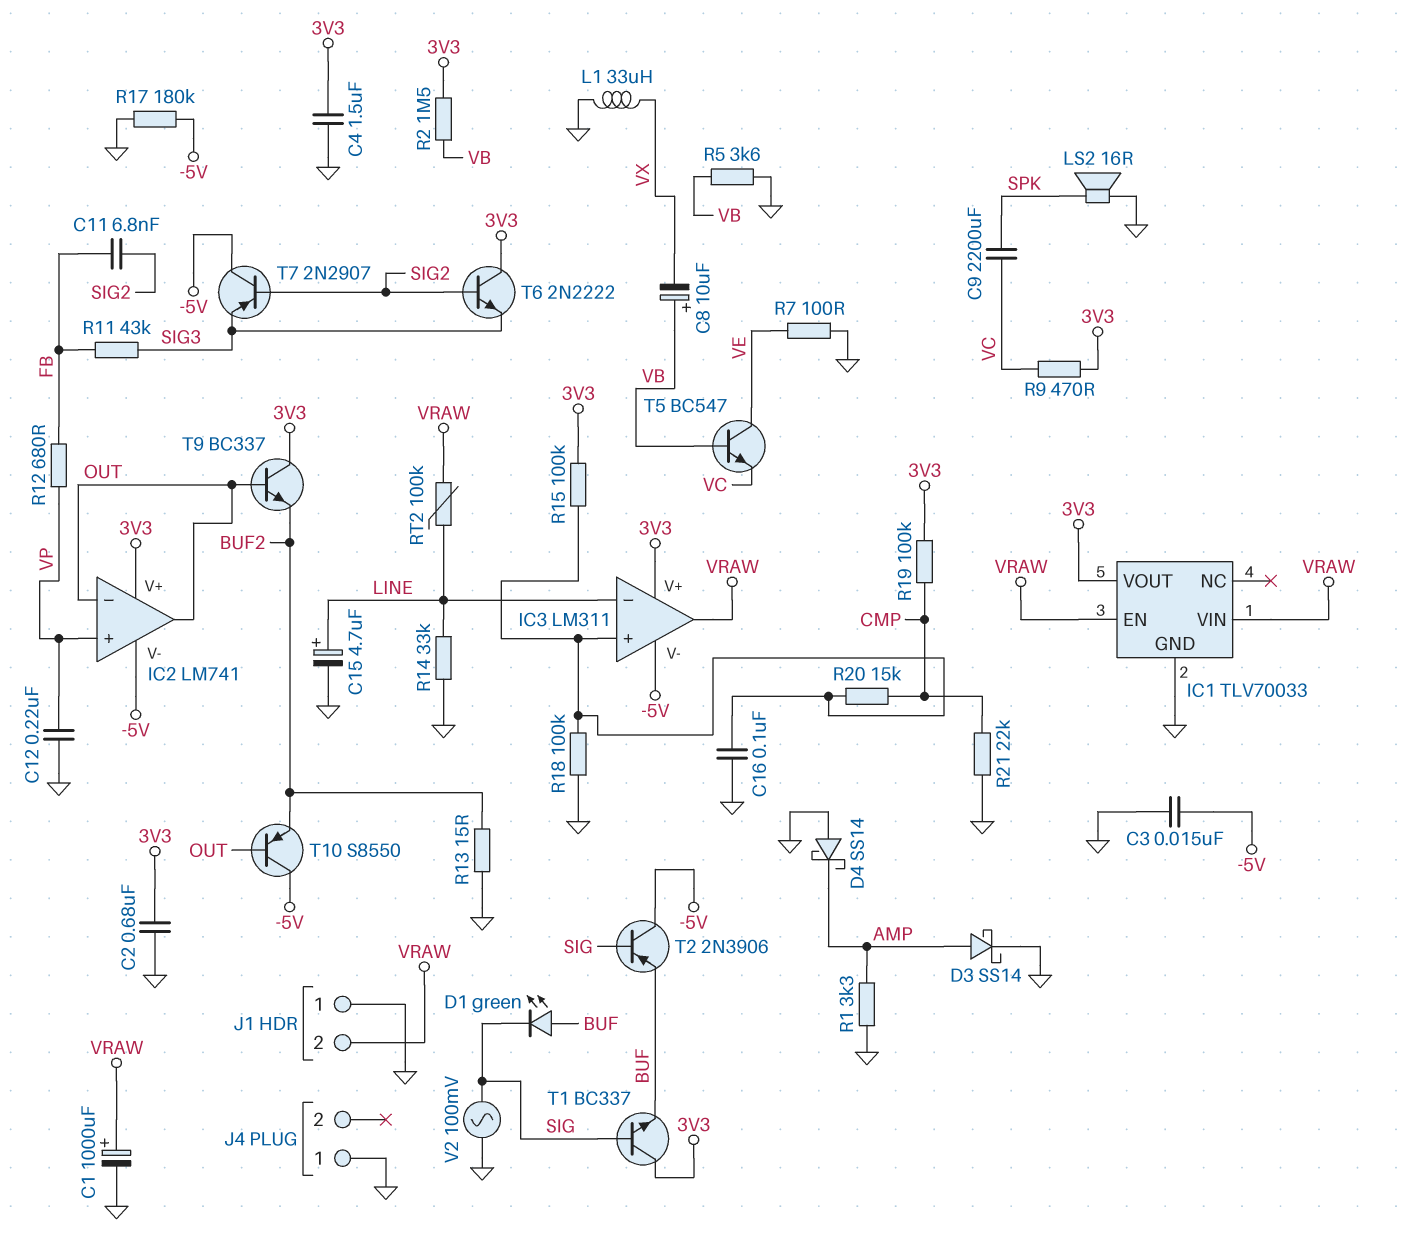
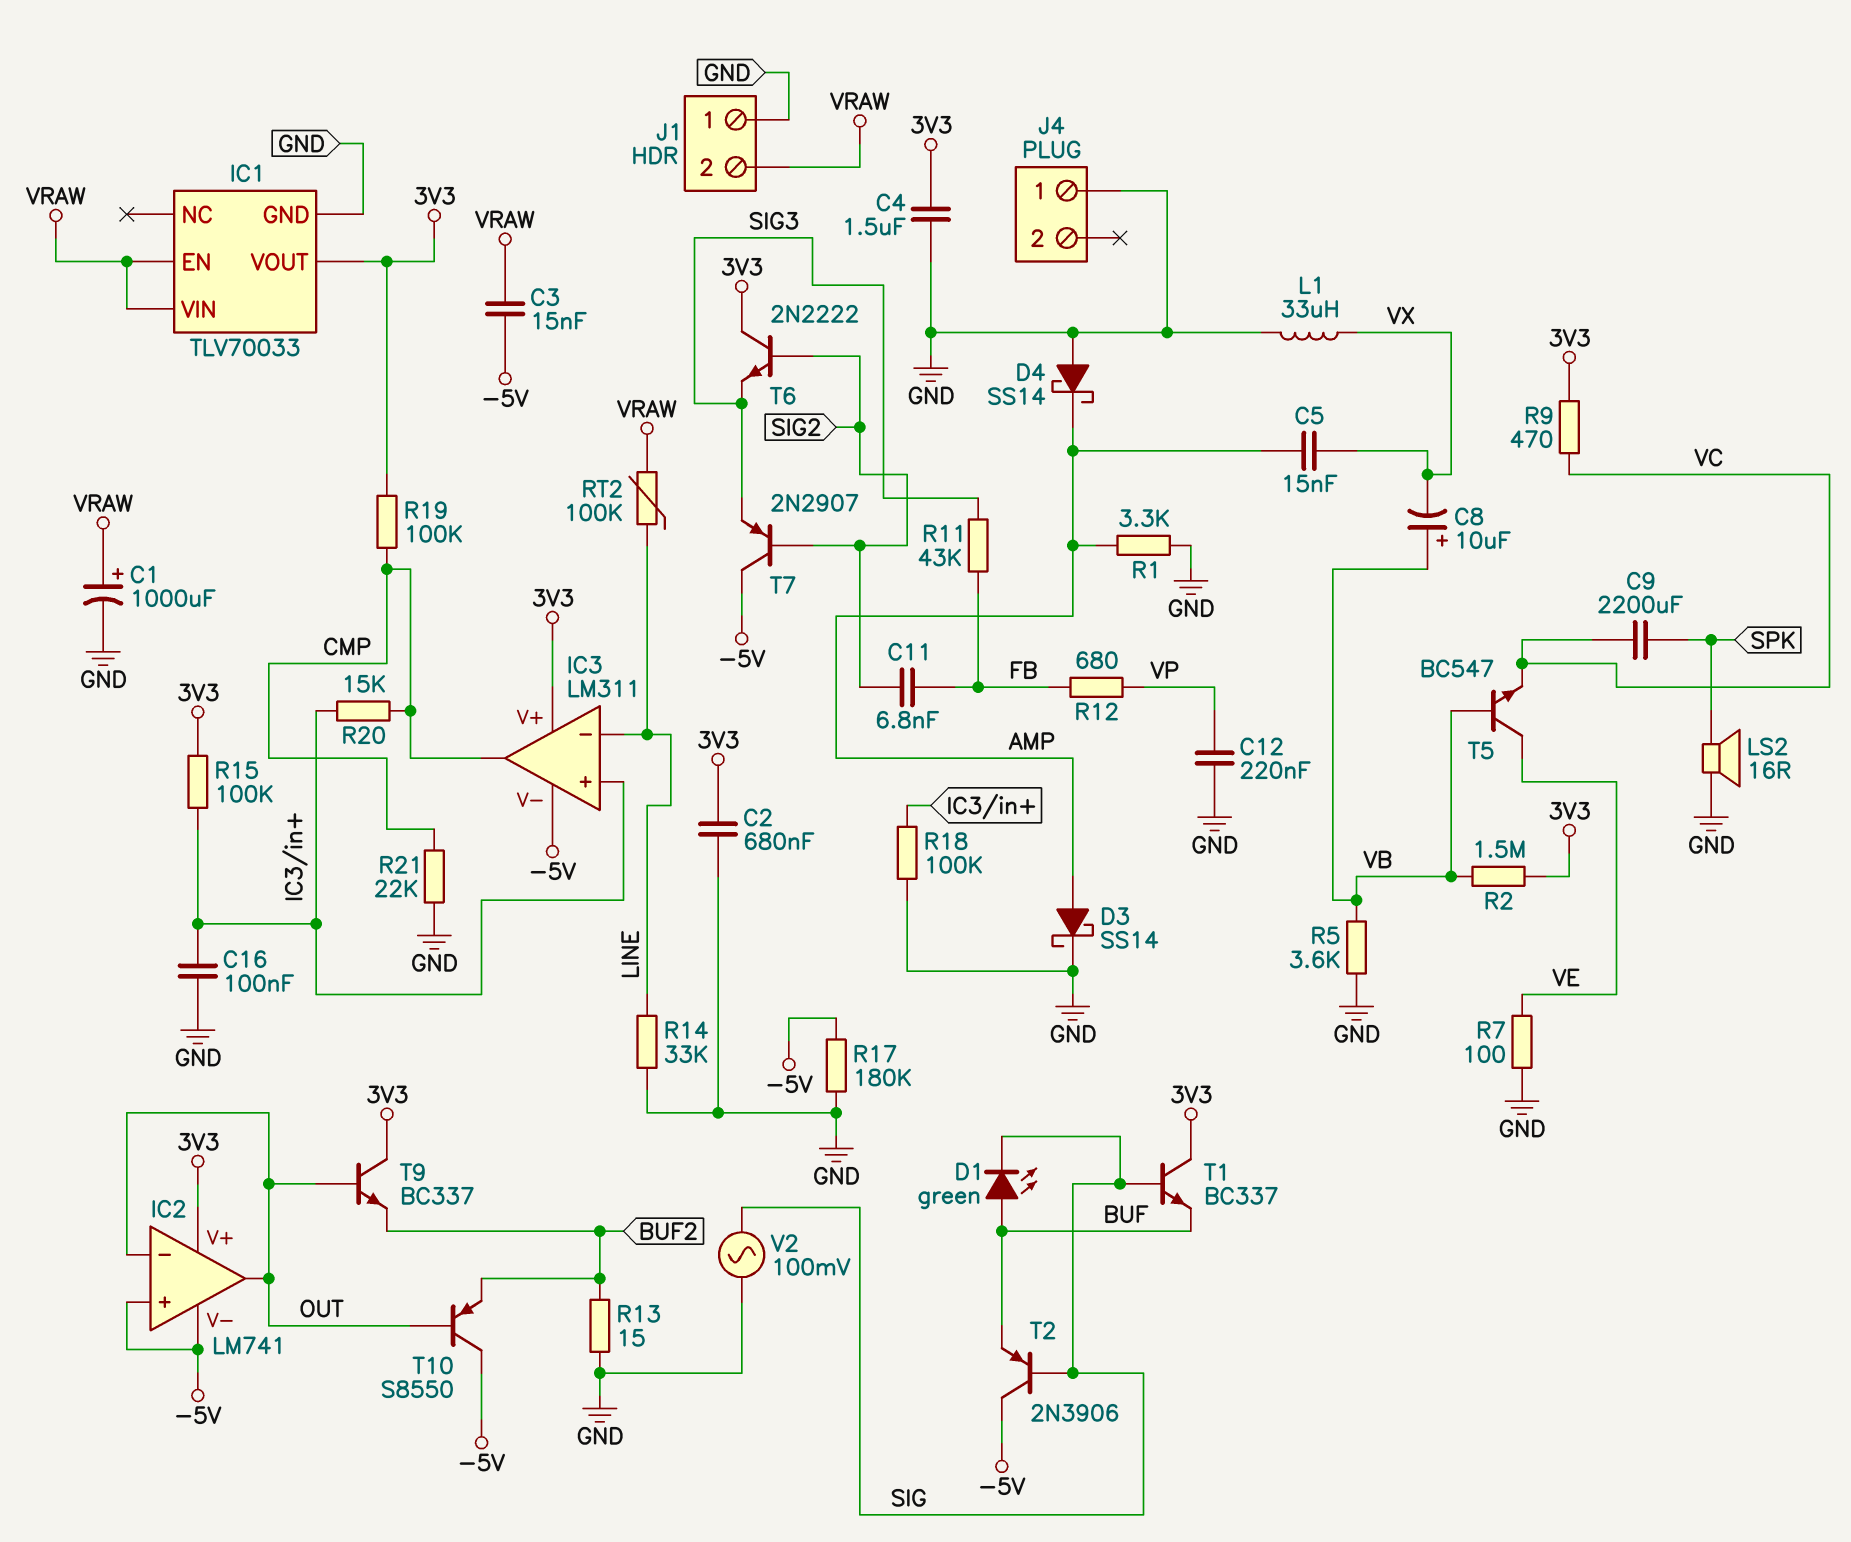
C3: 15nF (-5V, GND) -> 15nF (-5V, VRAW)
C5: none -> 15nF (AMP, VX)
C15: 4.7uF (plus LINE, minus GND) -> none
IC2 pin in+: VP -> -5V
IC3 pin out: VRAW -> CMP

